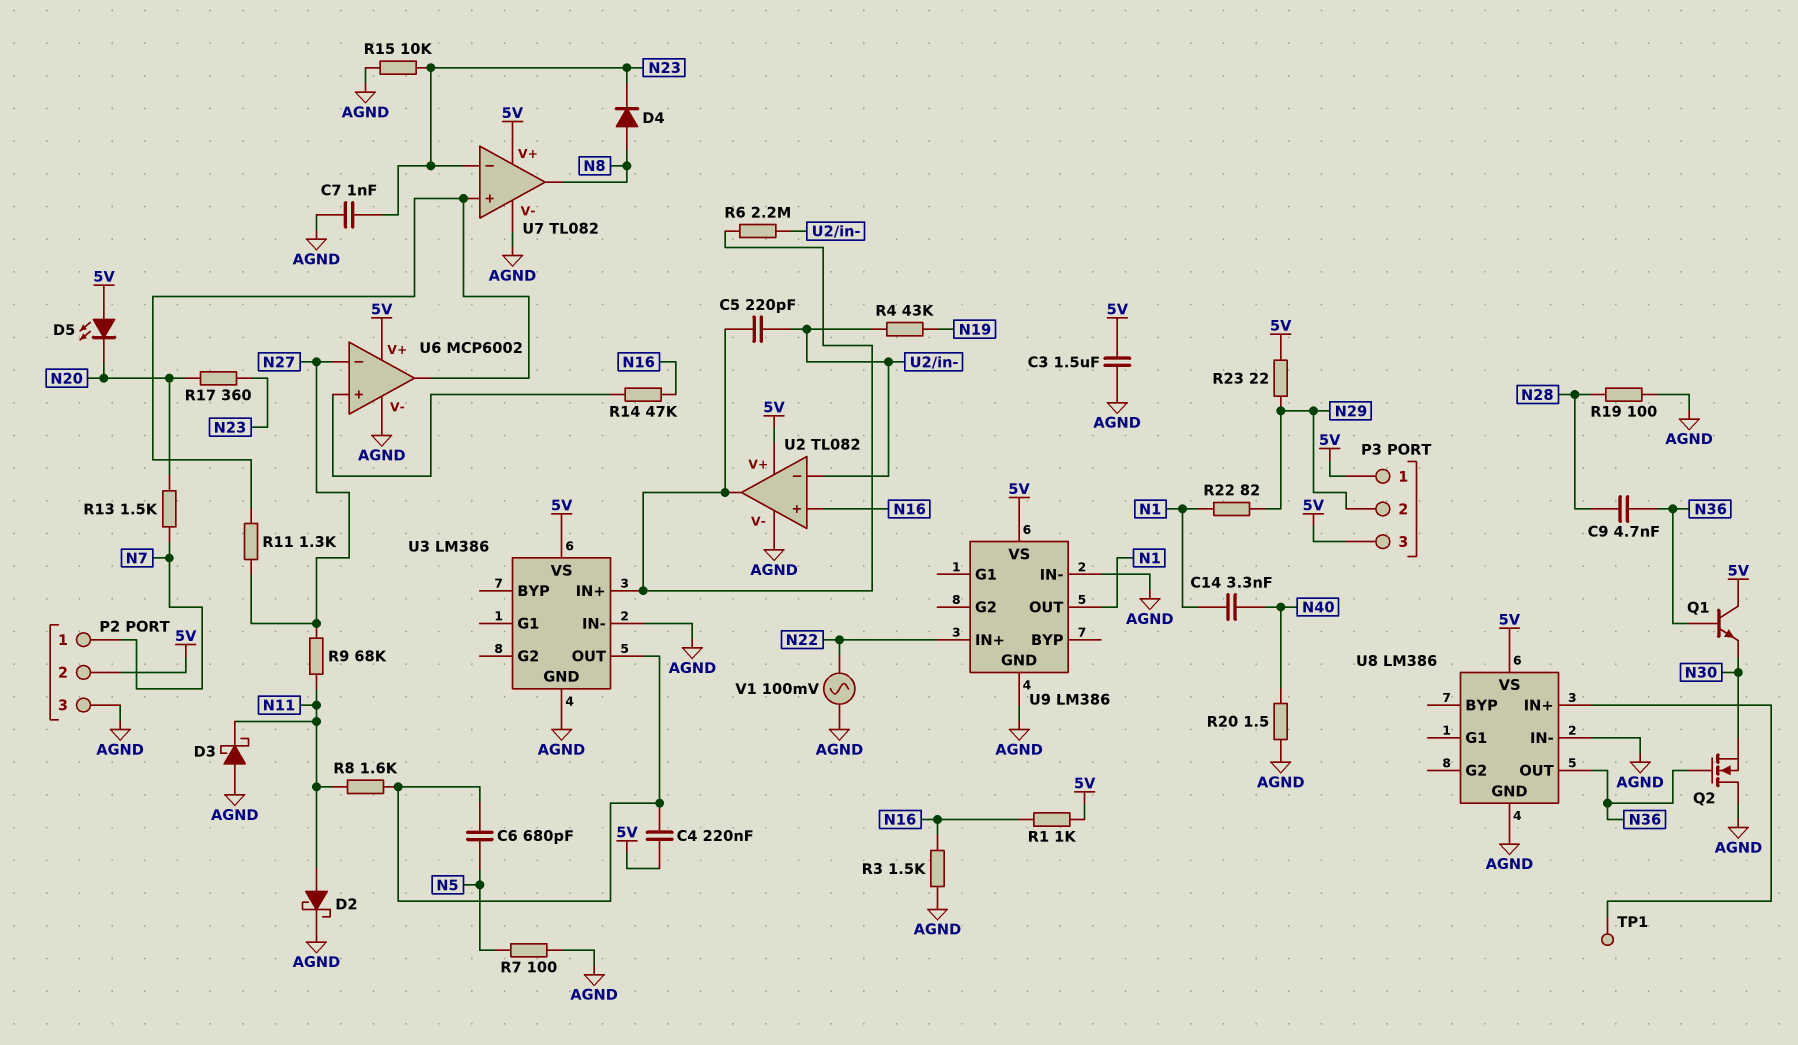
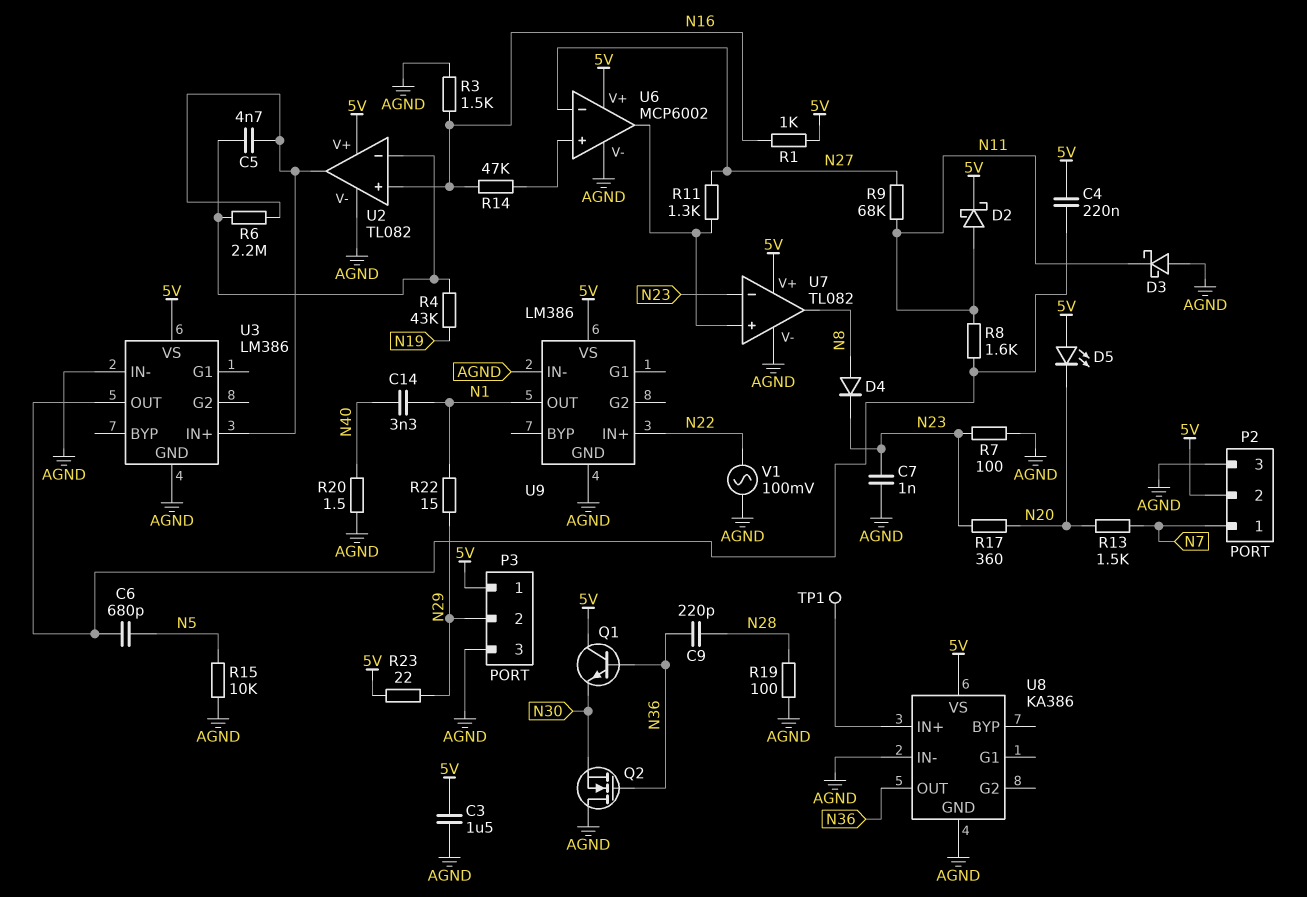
C5: 220pF (U2/in-, U2/out) -> 4.7nF (U2/in-, U2/out)
C9: 4.7nF (N28, N36) -> 220pF (N28, N36)
D2: schottky (A N11, K AGND) -> schottky (A N11, K 5V)
P3 pin 3: 5V -> AGND
R7: 100 (AGND, N5) -> 100 (AGND, N23)
R15: 10k (AGND, N23) -> 10k (AGND, N5)
R22: 82 (N1, N29) -> 15 (N1, N29)
U8: LM386 -> KA386

